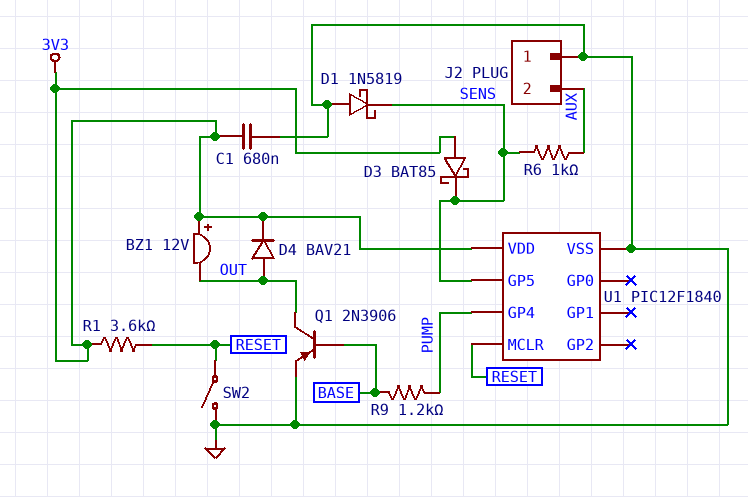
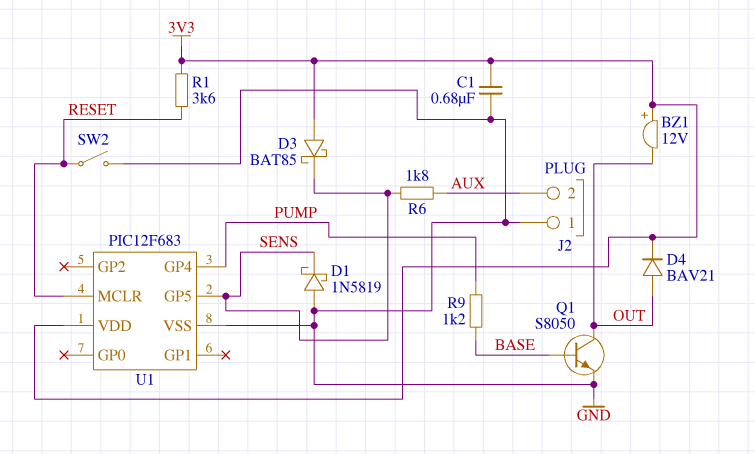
Q1: PNP 2N3906 (B BASE, C OUT, E GND) -> NPN S8050 (B BASE, C OUT, E GND)
R6: 1k (AUX, SENS) -> 1.8k (AUX, SENS)
U1: PIC12F1840 -> PIC12F683

